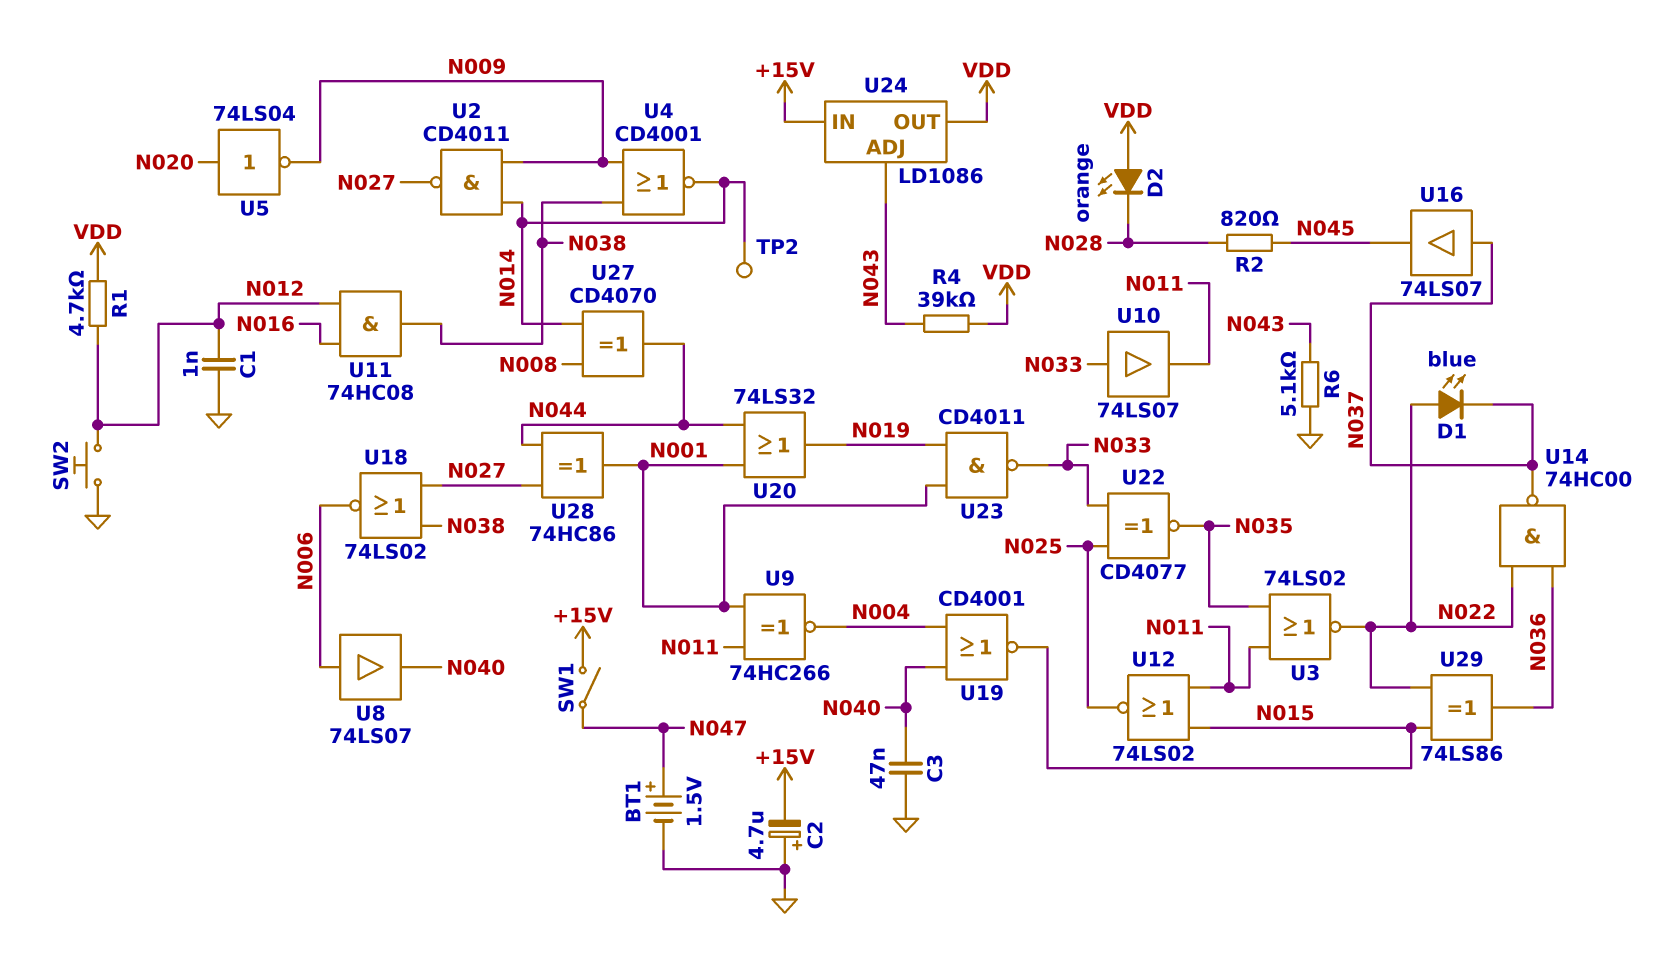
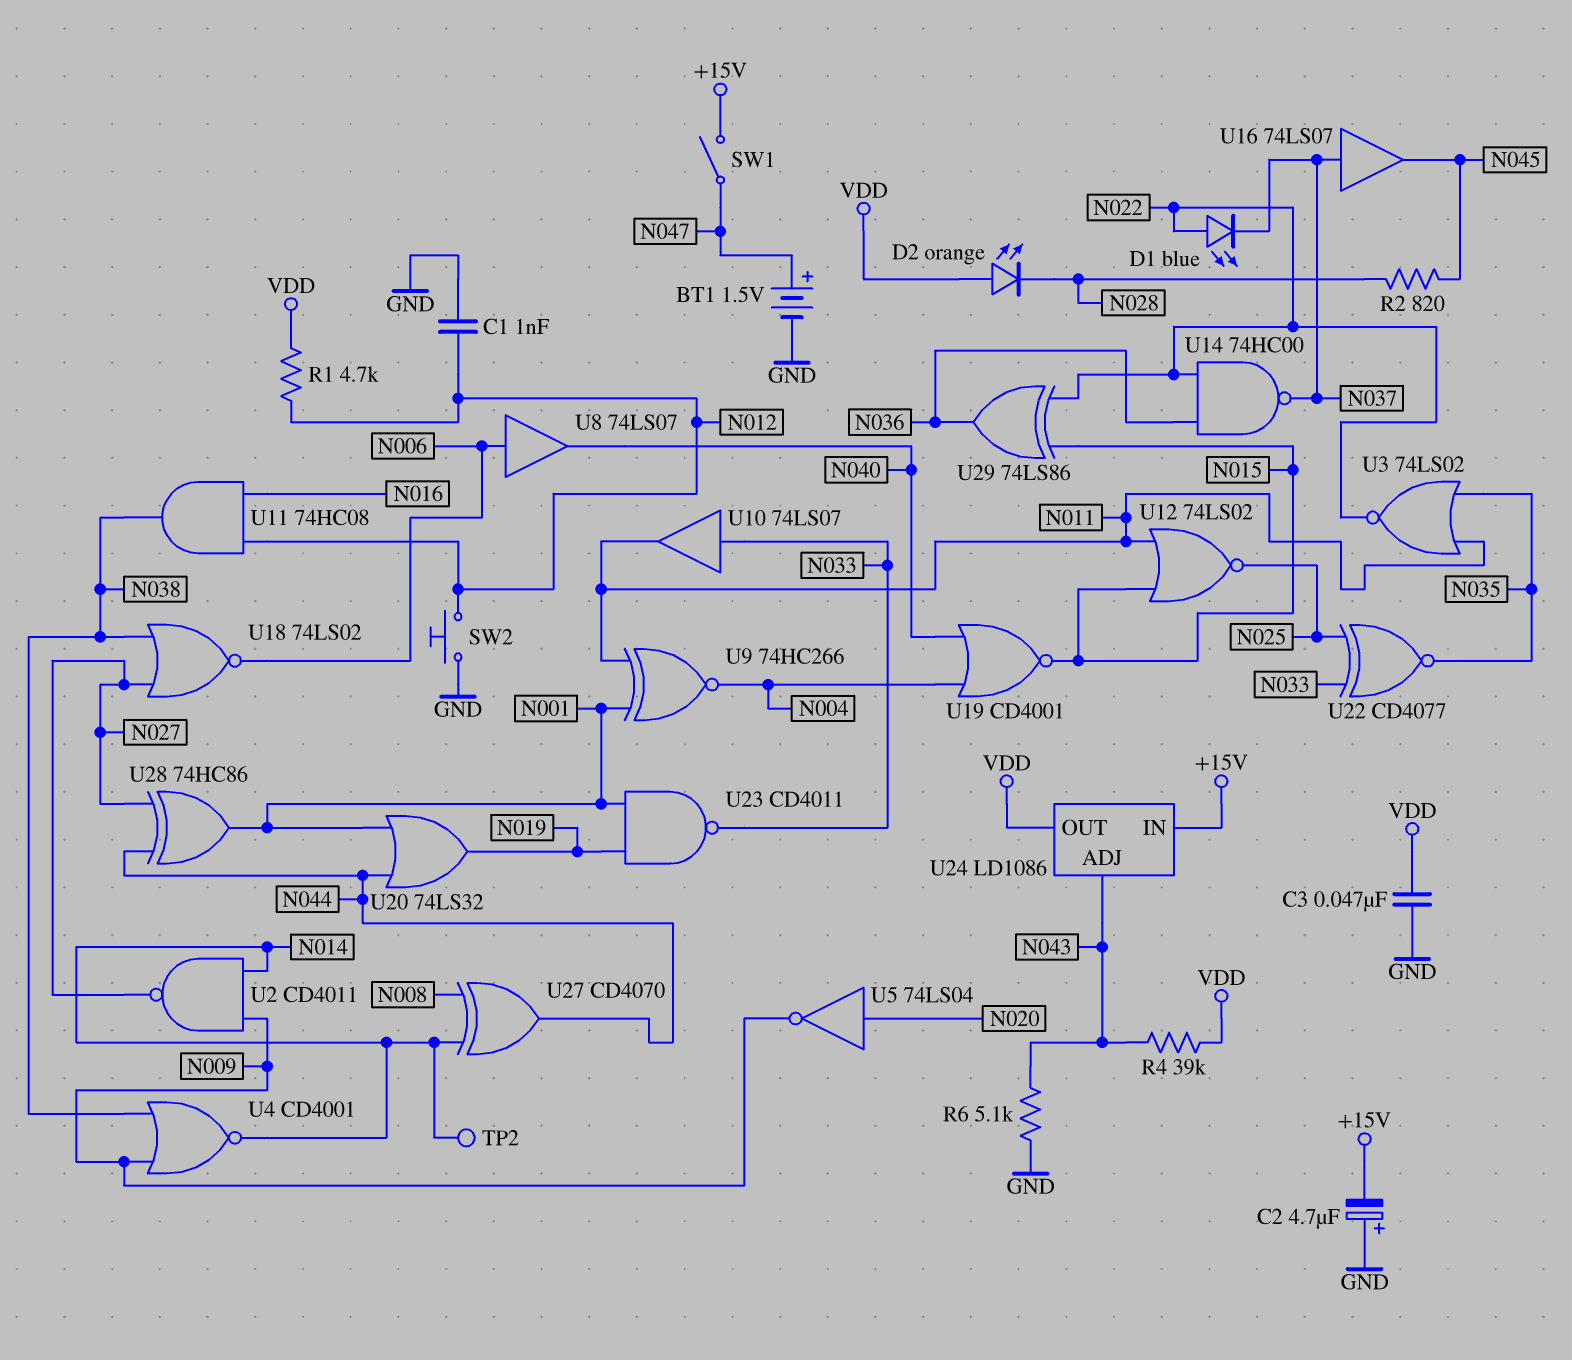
C3: 47nF (GND, N040) -> 47nF (GND, VDD)

